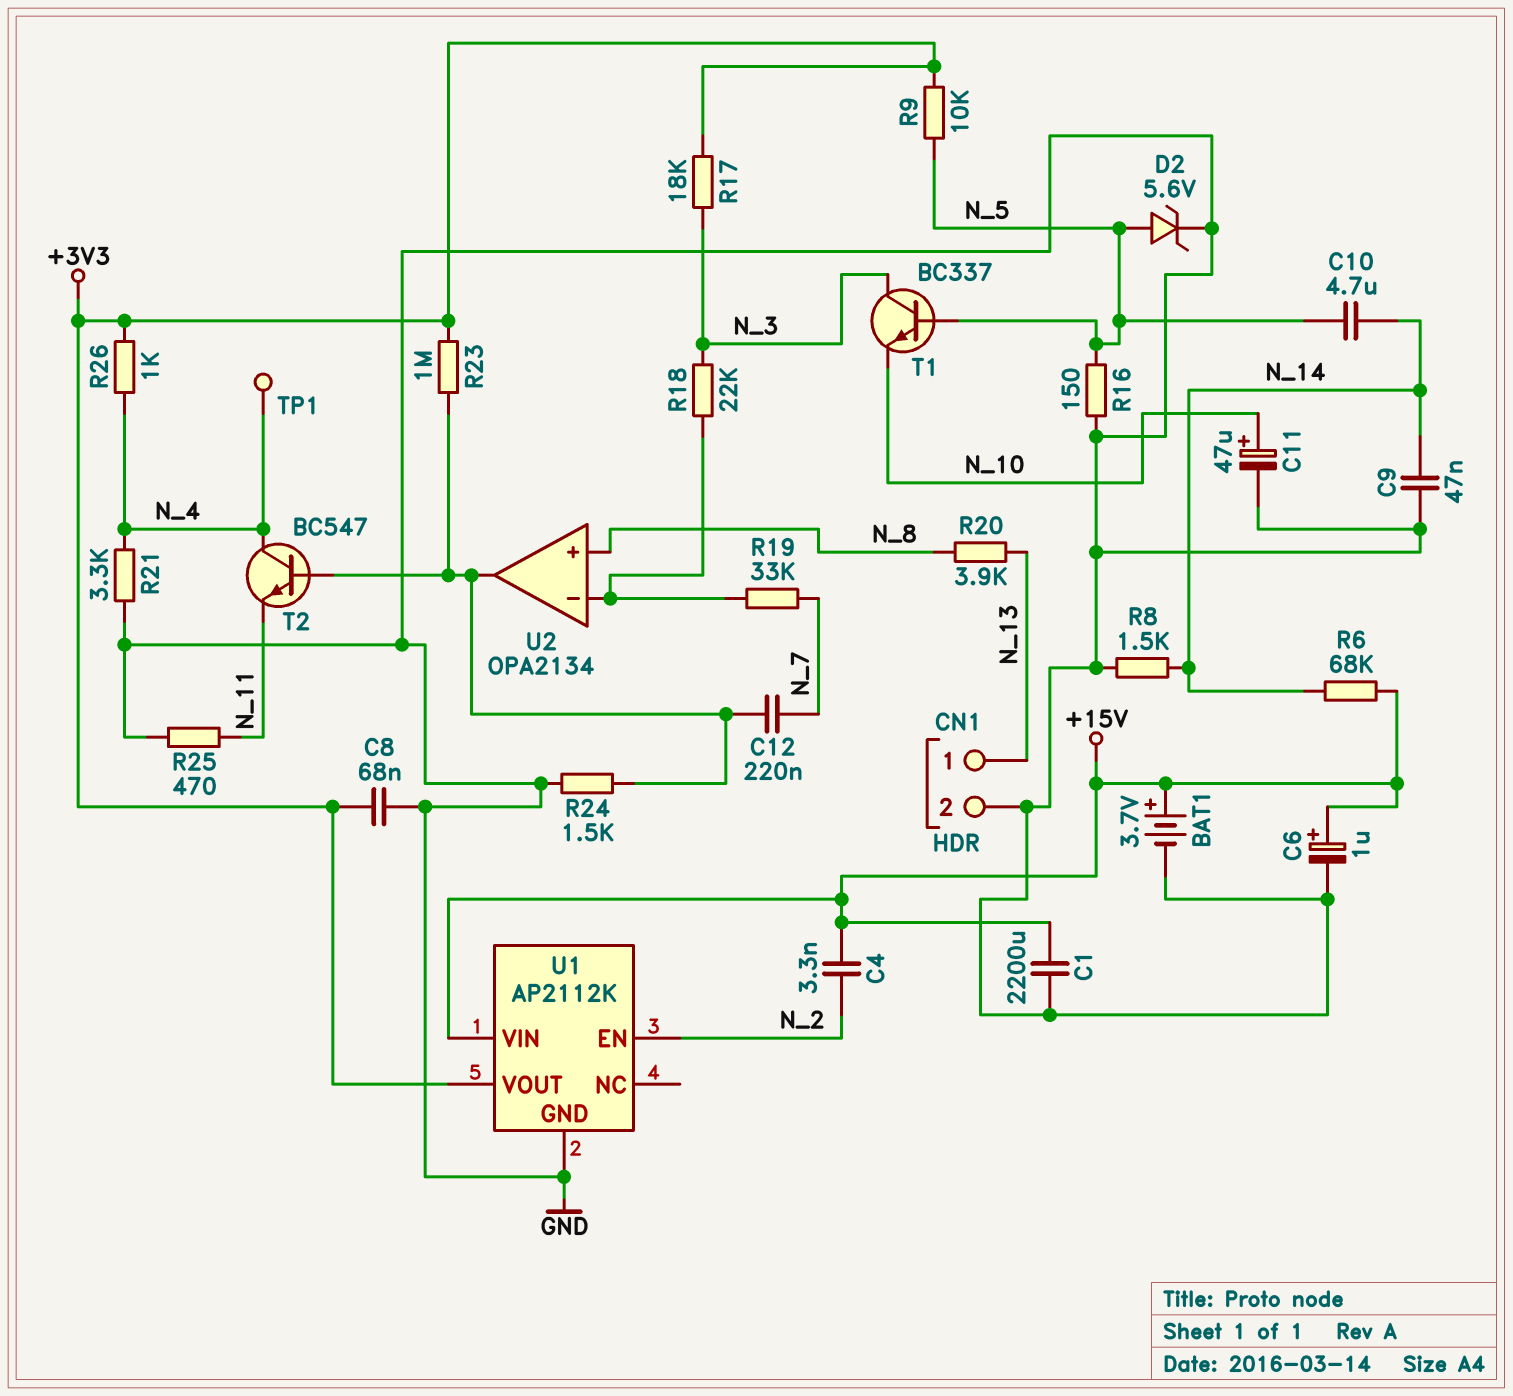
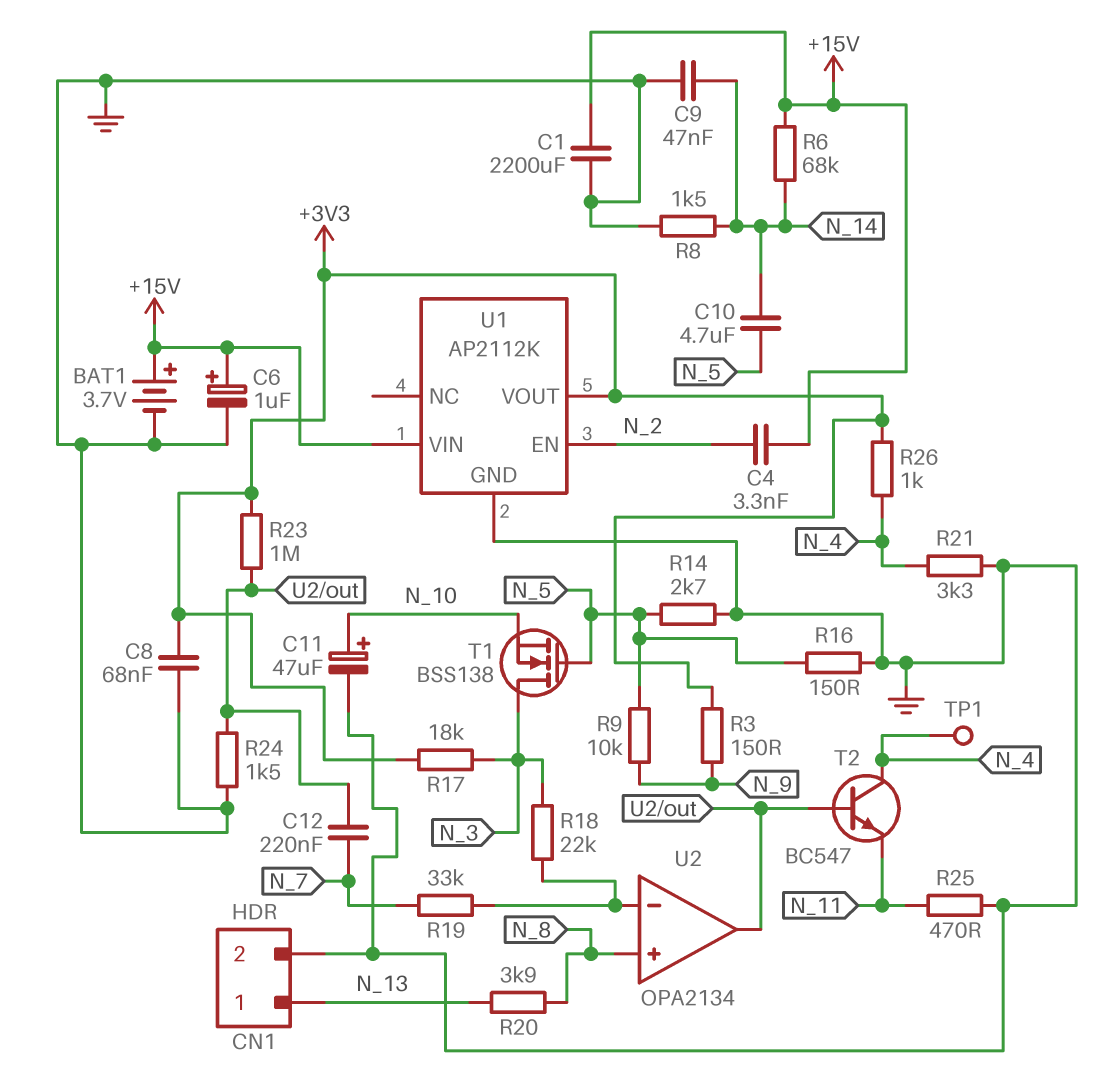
D2: zener 5.6V (A N_5, K GND) -> none
R3: none -> 150 (+3V3, N_9)
R9: 10k (+3V3, N_5) -> 10k (N_5, N_9)
R14: none -> 2.7k (GND, N_5)
T1: NPN BC337 (B N_5, C N_3, E N_10) -> NMOS BSS138 (G N_5, D N_3, S N_10)

